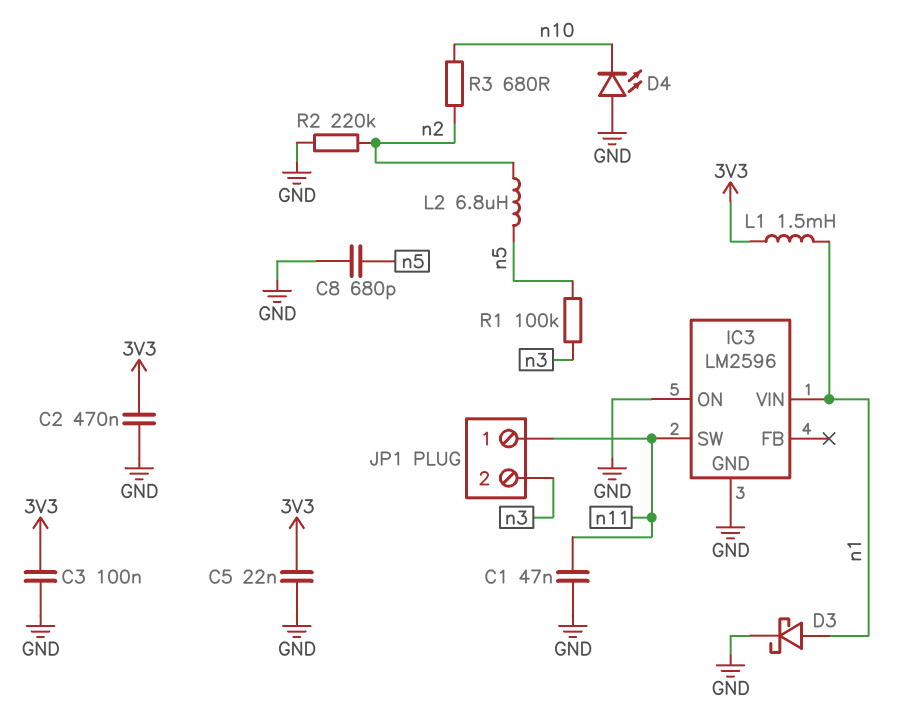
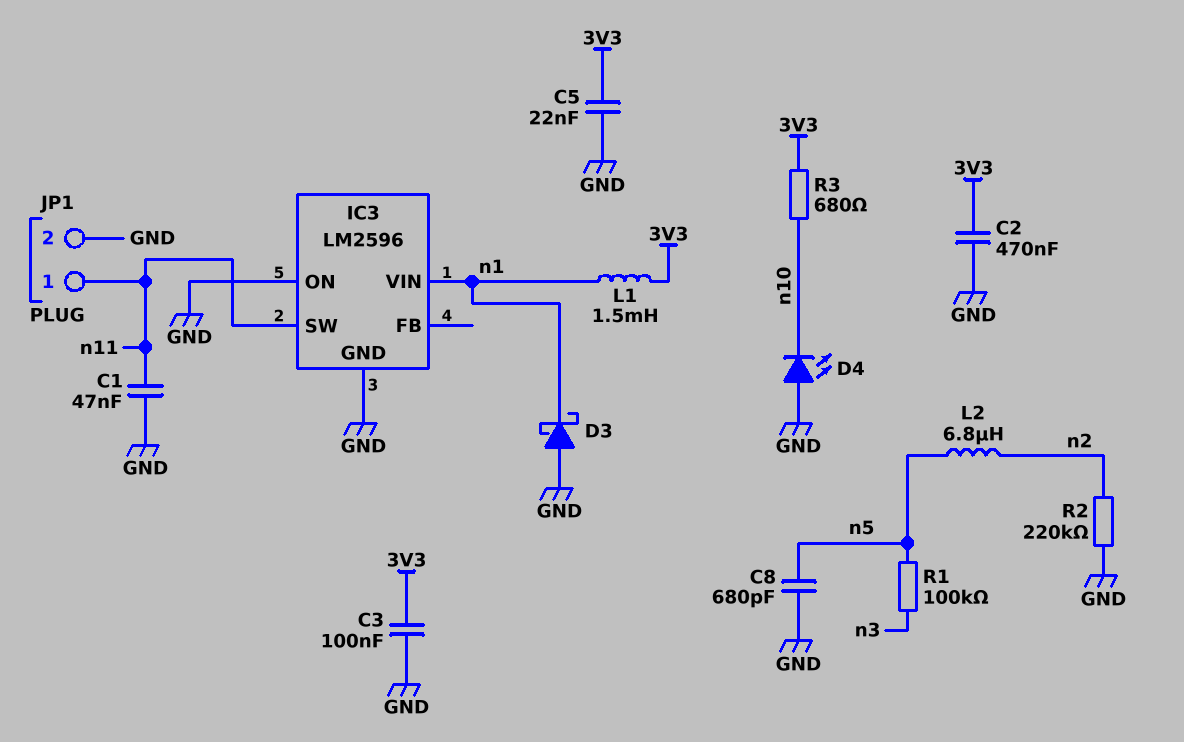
D3: schottky (A n1, K GND) -> schottky (A GND, K n1)
JP1 pin 2: n3 -> GND
R3: 680 (n2, n10) -> 680 (3V3, n10)

